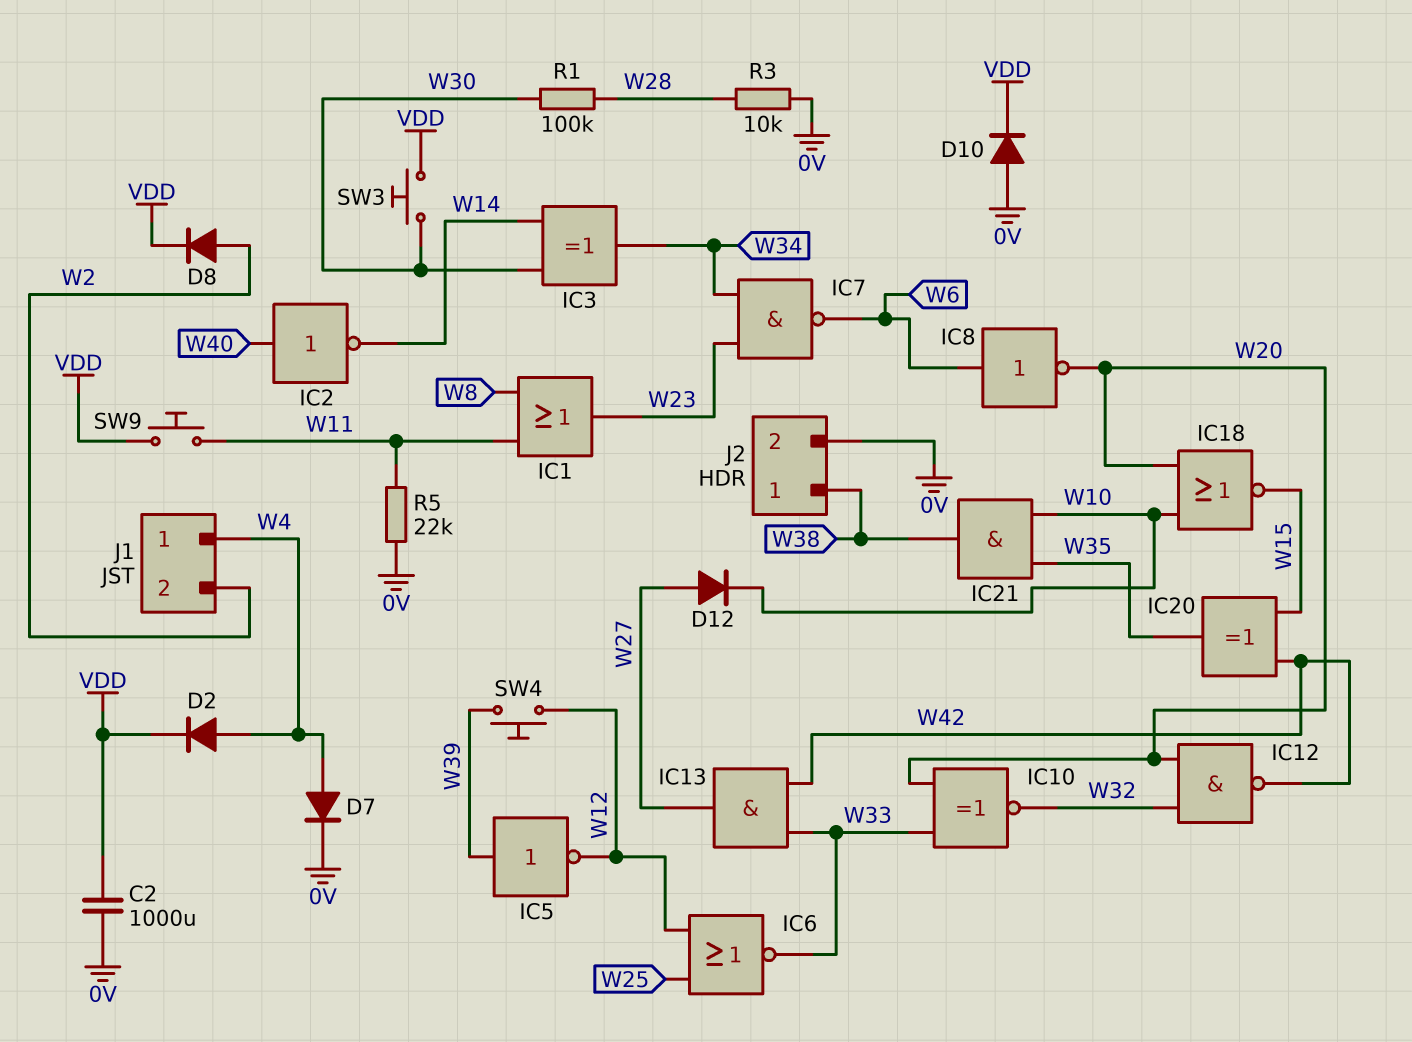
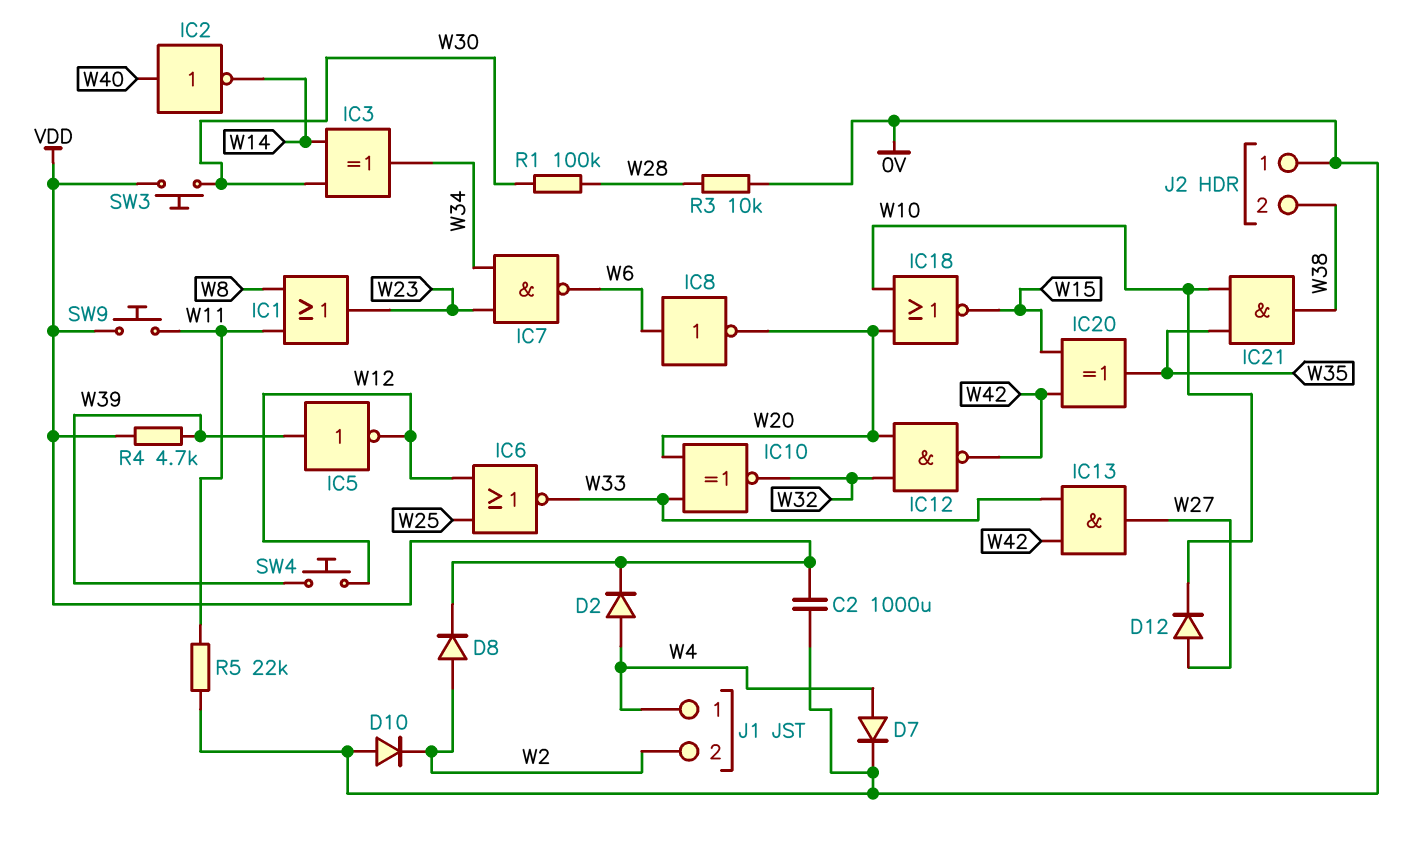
D10: diode (A 0V, K VDD) -> diode (A 0V, K W2)
J2 pin 1: W38 -> 0V
J2 pin 2: 0V -> W38
R4: none -> 4.7k (VDD, W39)

